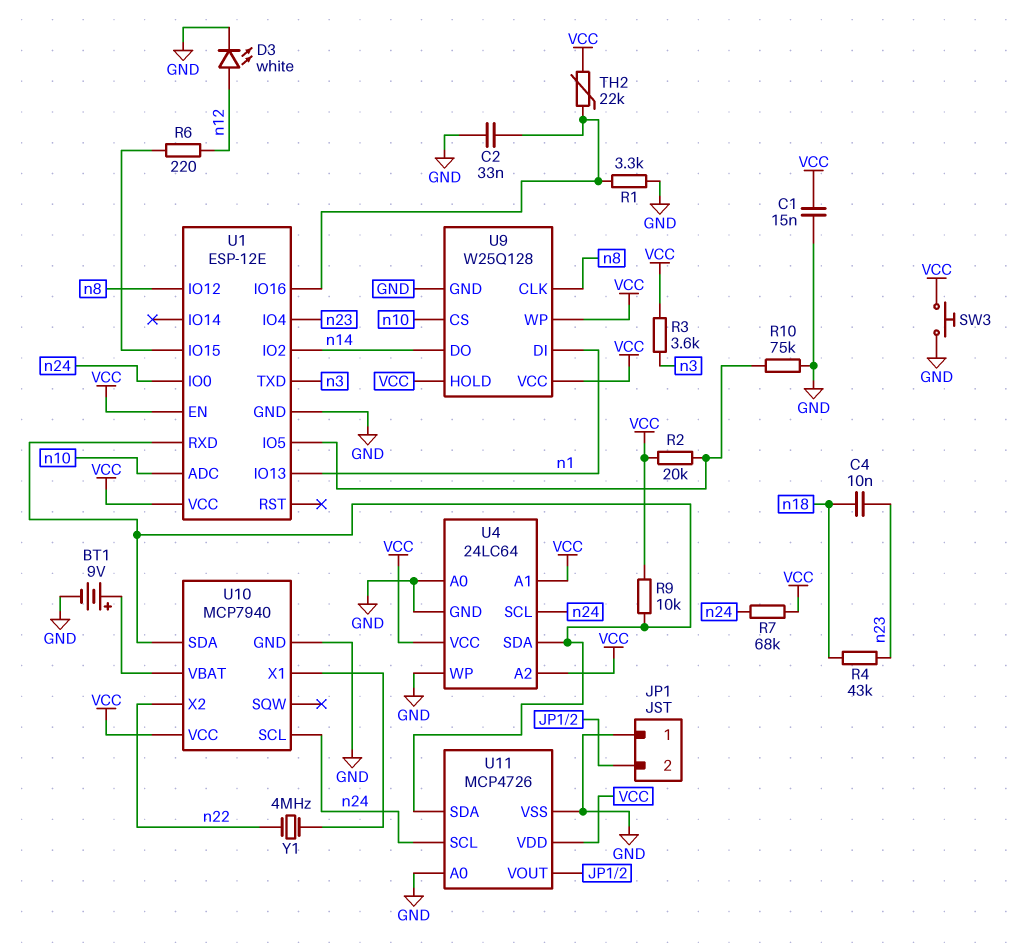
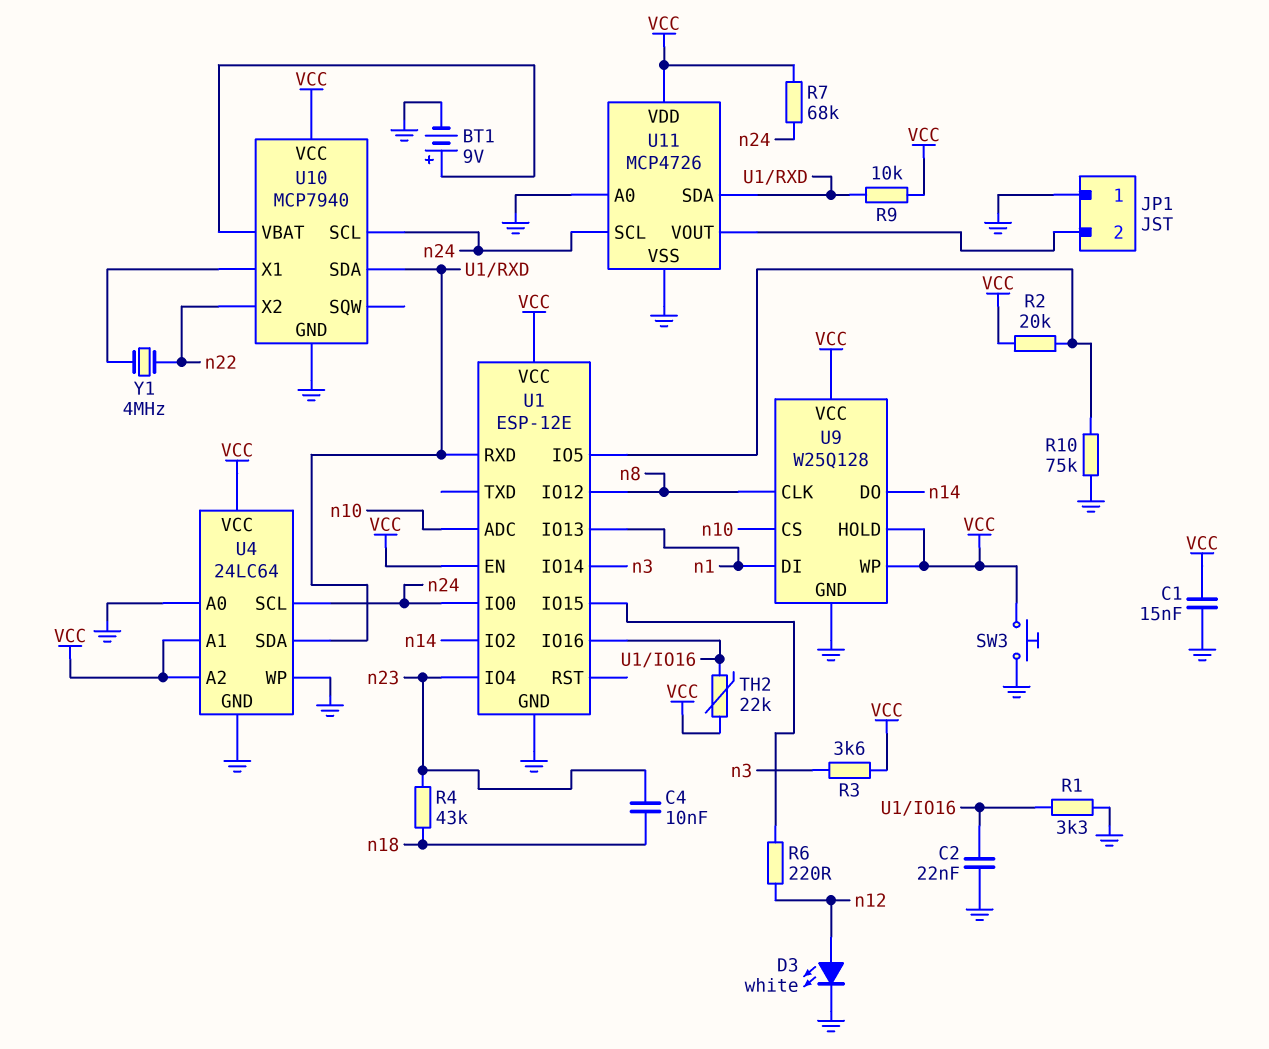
C2: 33nF (GND, U1/IO16) -> 22nF (GND, U1/IO16)
U1 pin IO14: none -> n3
U1 pin TXD: n3 -> none

